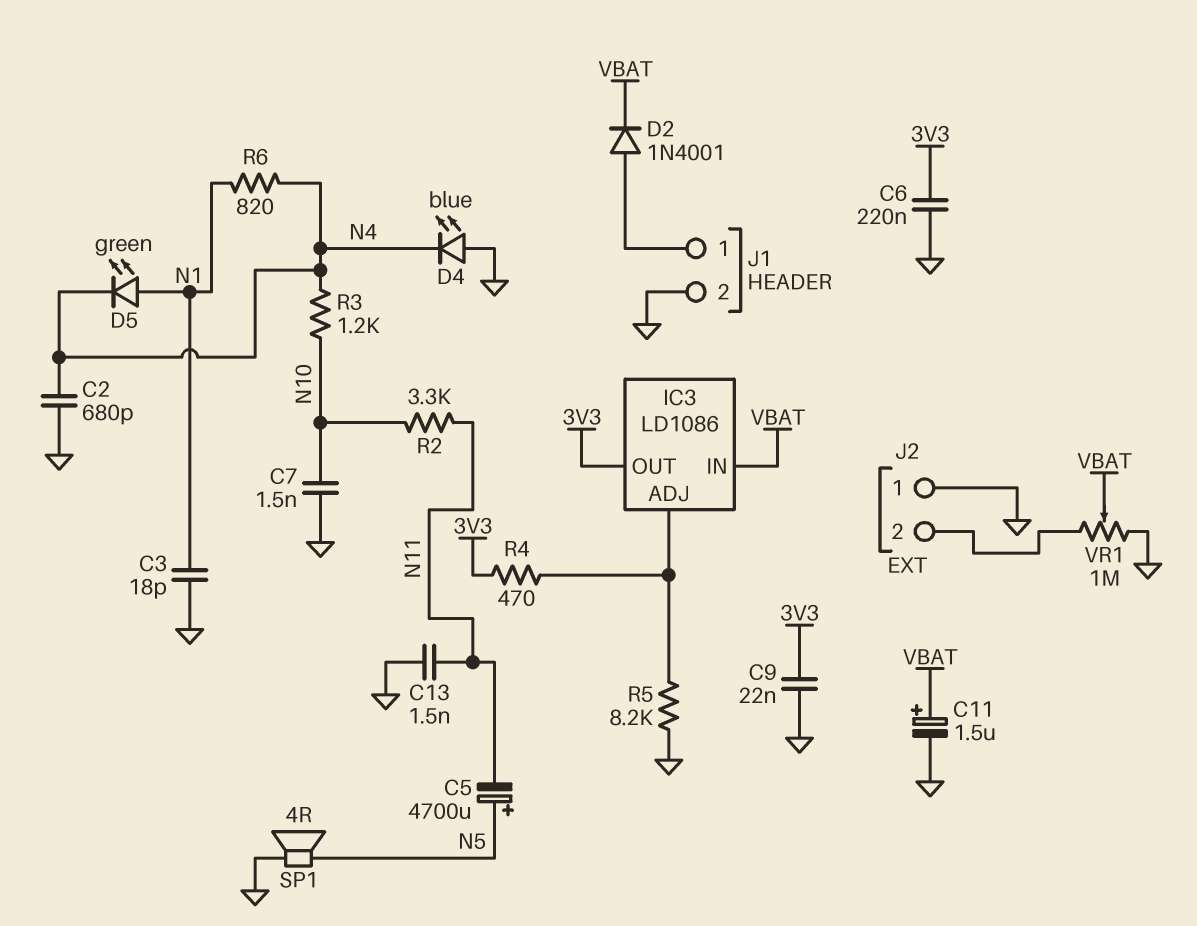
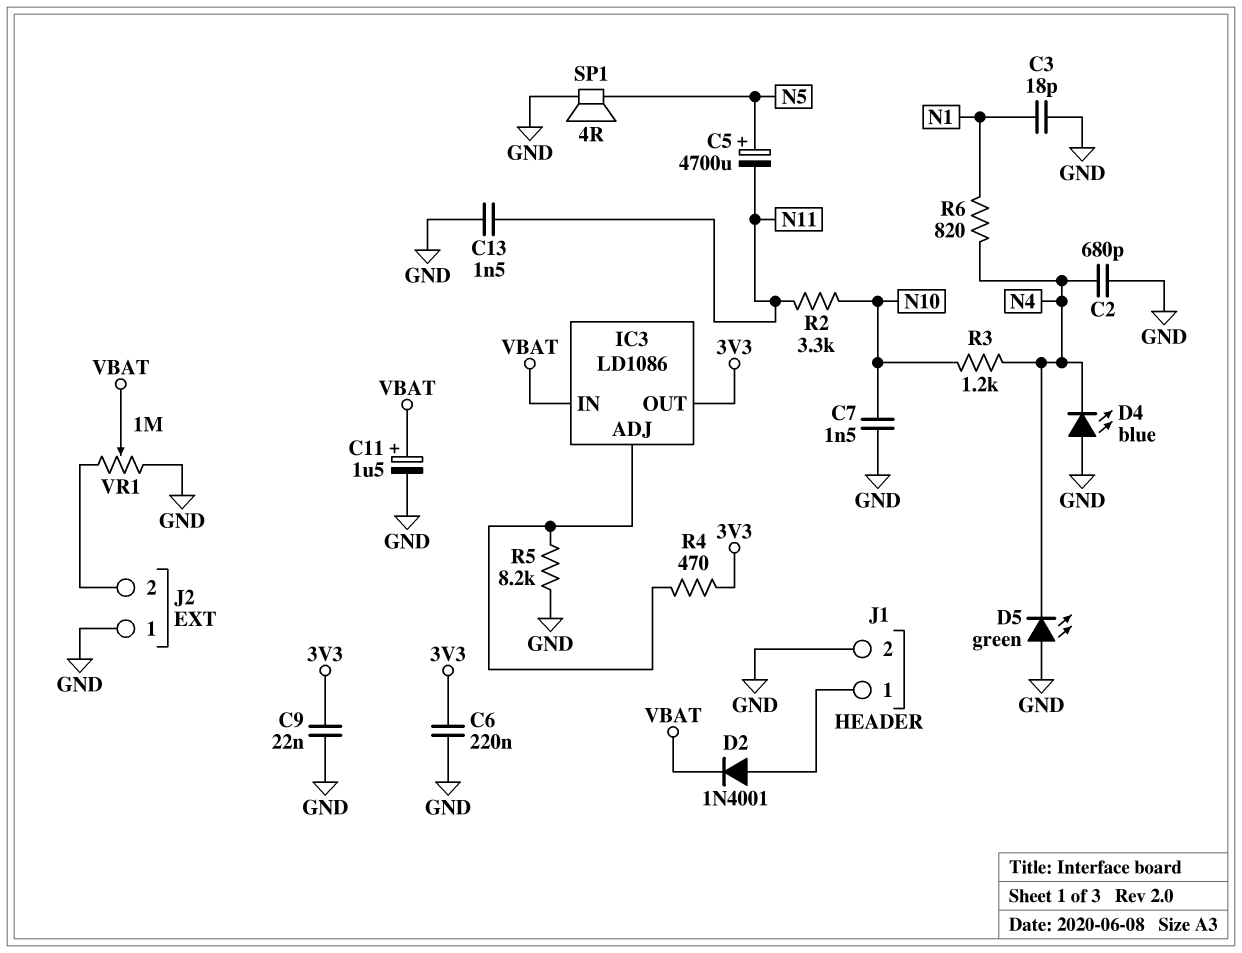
D5: LED green (A N1, K N4) -> LED green (A GND, K N4)

